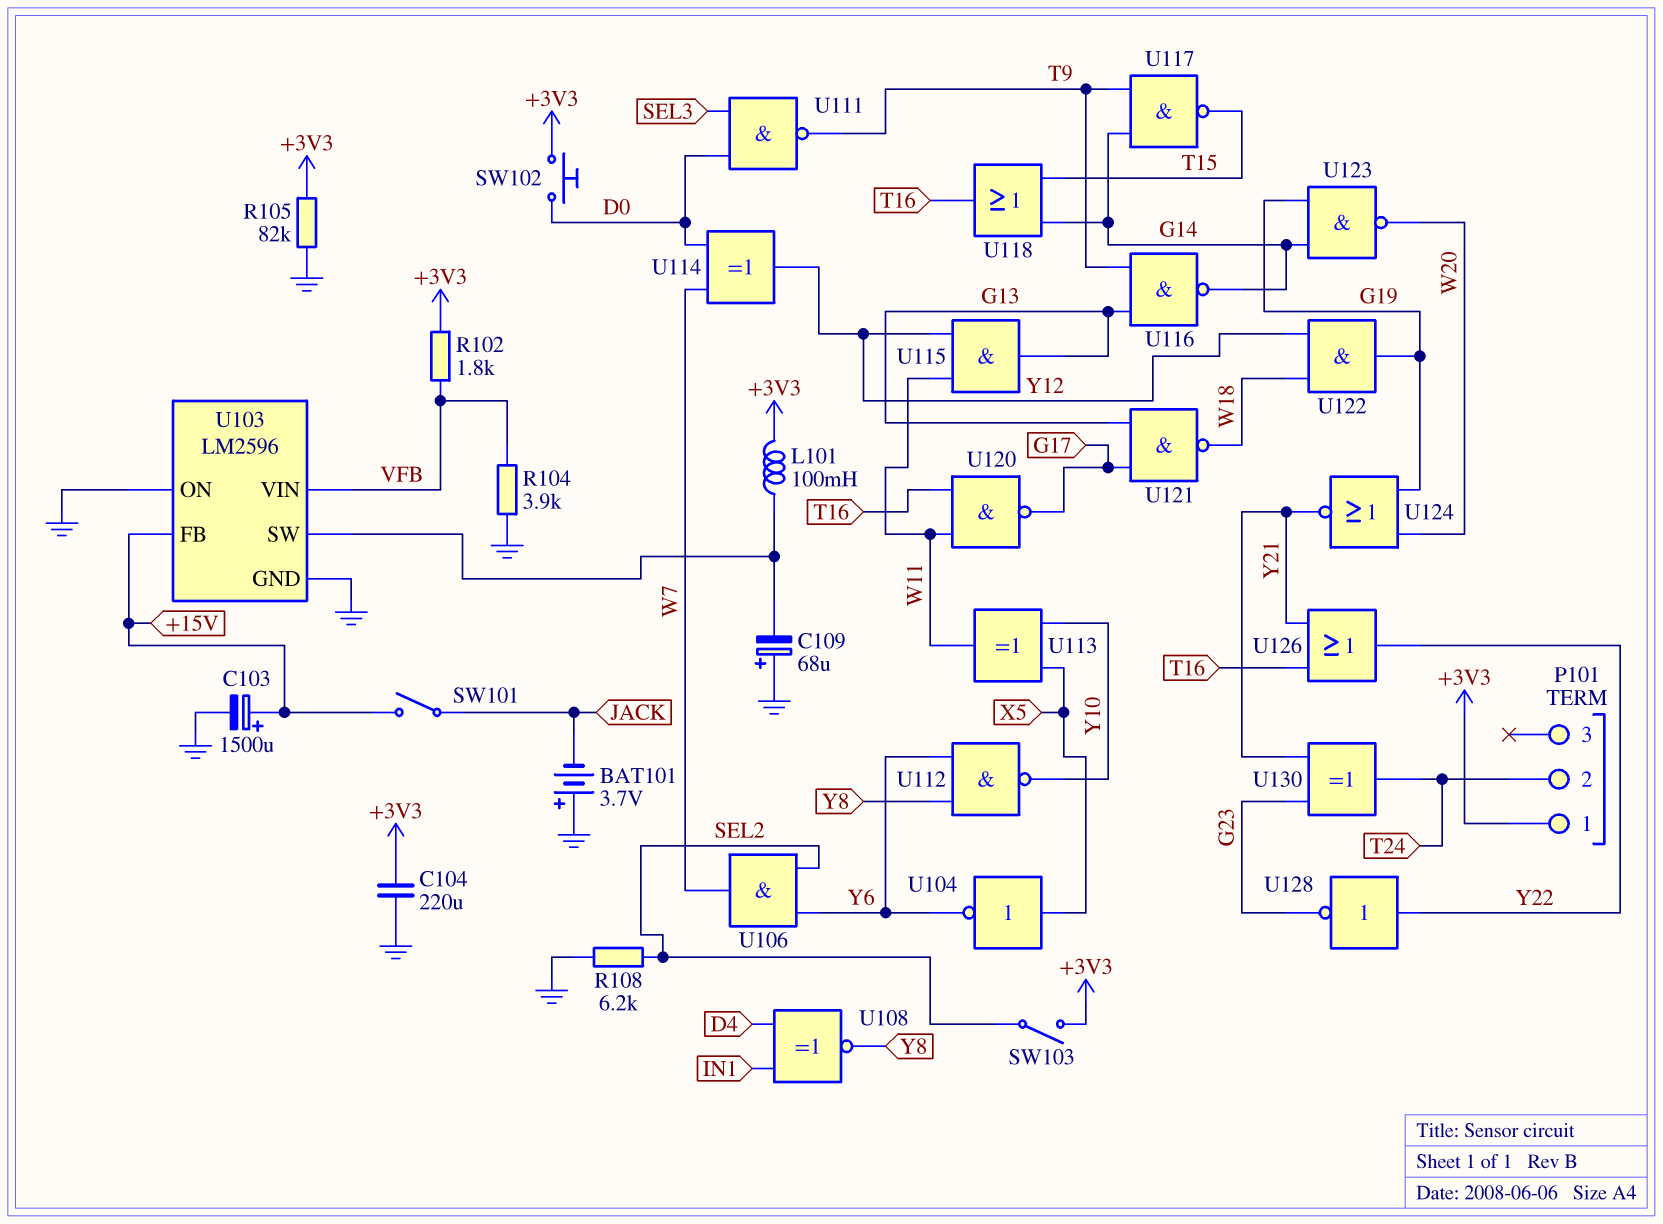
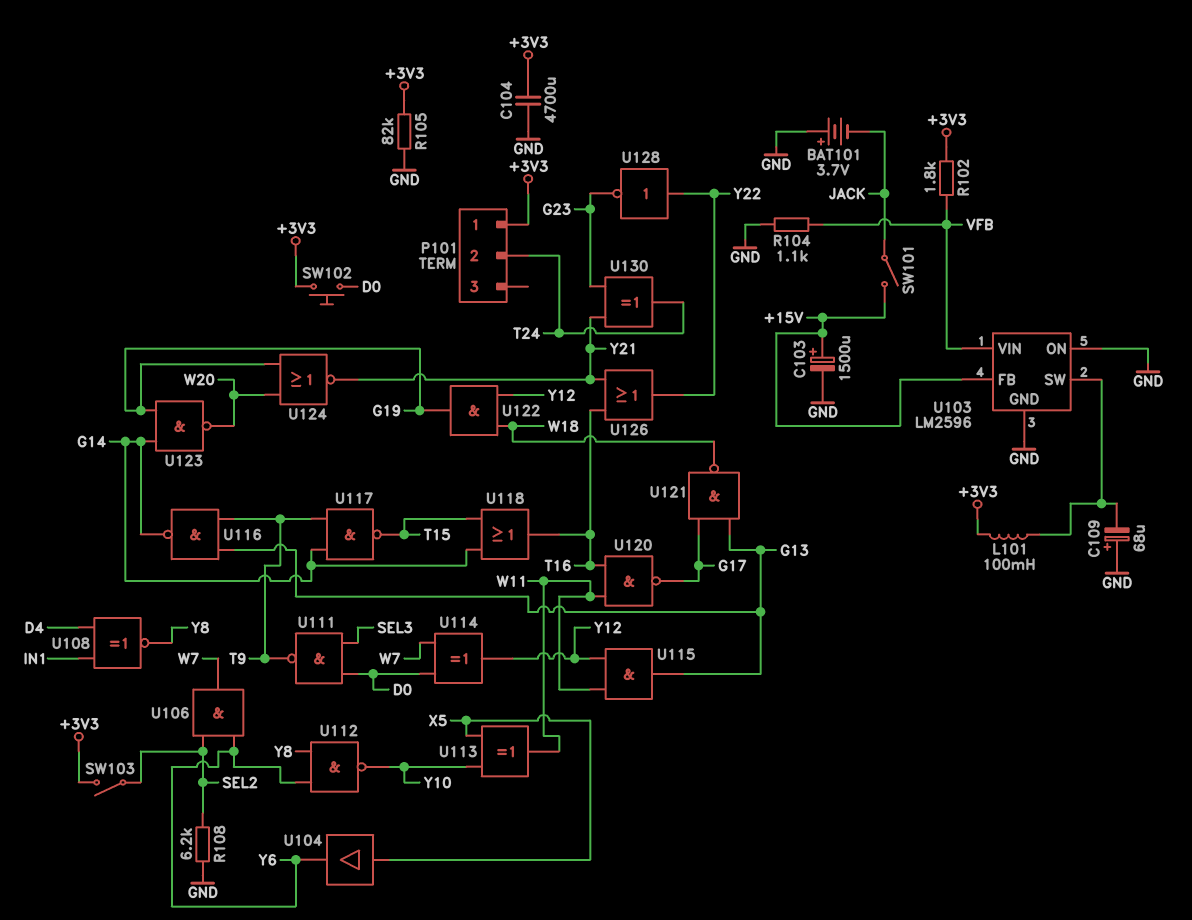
C104: 220uF (+3V3, GND) -> 4700uF (+3V3, GND)
R104: 3.9k (GND, VFB) -> 1.1k (GND, VFB)
U104: NOT (in X5, out Y6) -> buffer (in X5, out Y6)

